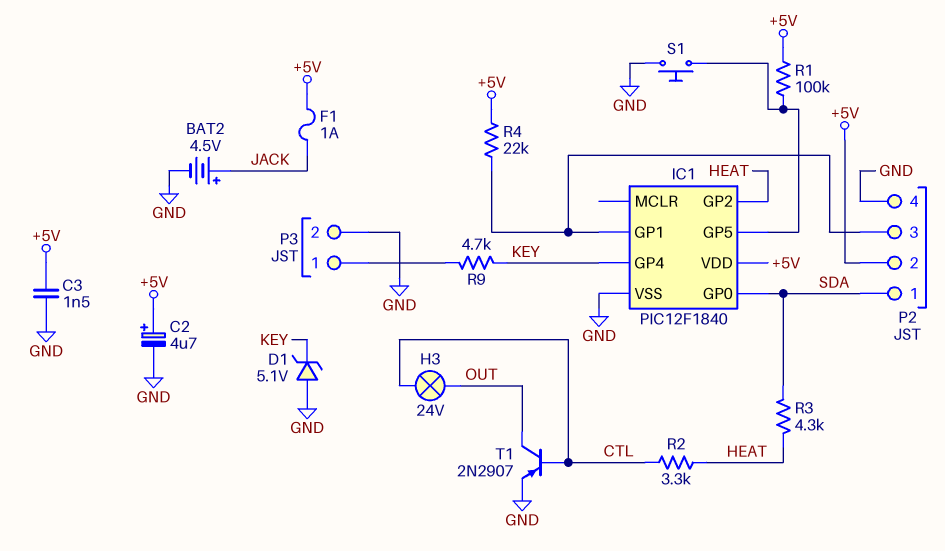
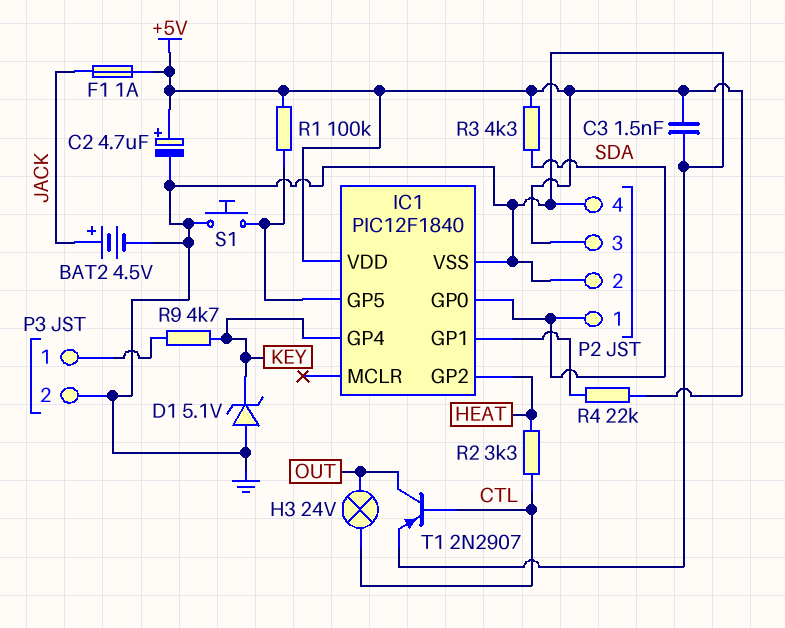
P2 pin 2: +5V -> GND
P2 pin 3: IC1/GP1 -> +5V
R3: 4.3k (HEAT, SDA) -> 4.3k (+5V, SDA)

